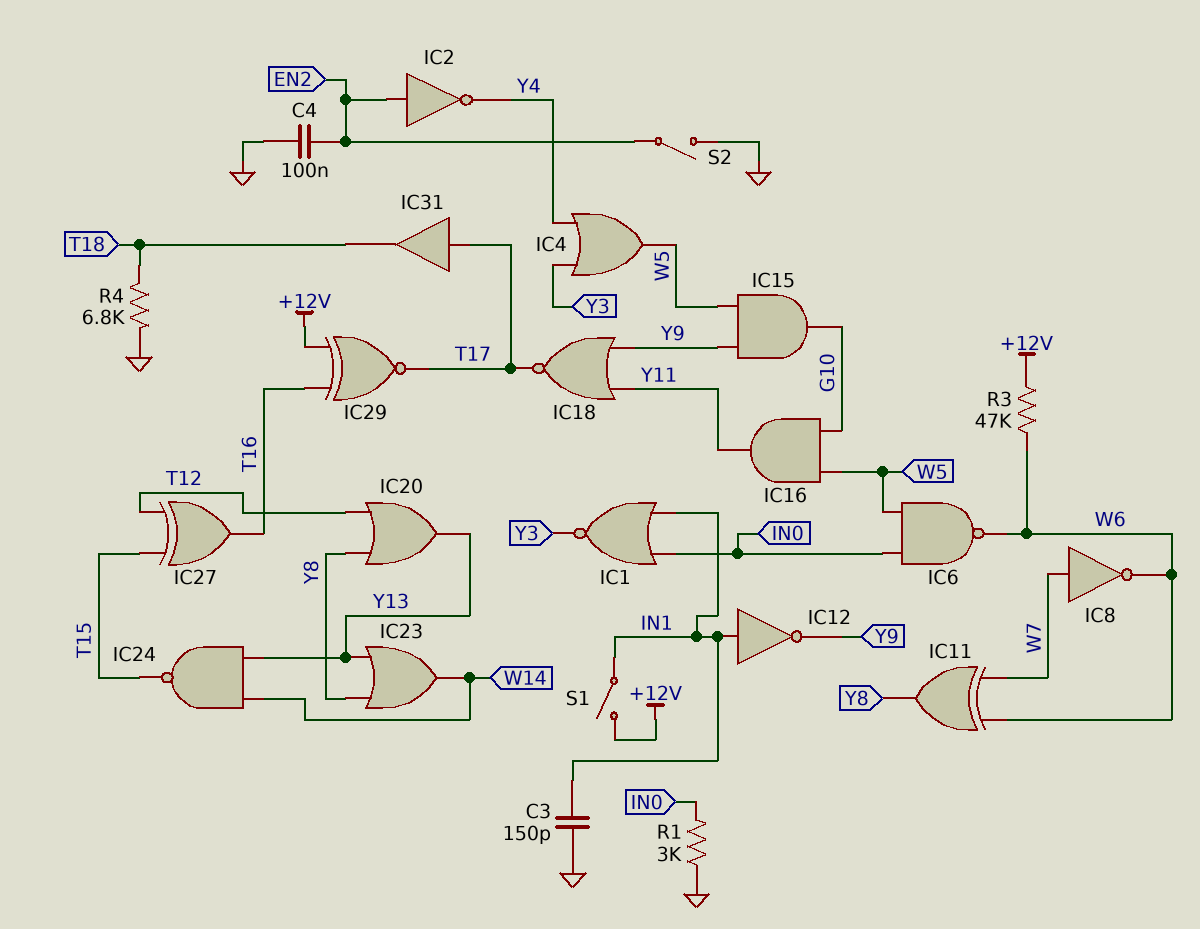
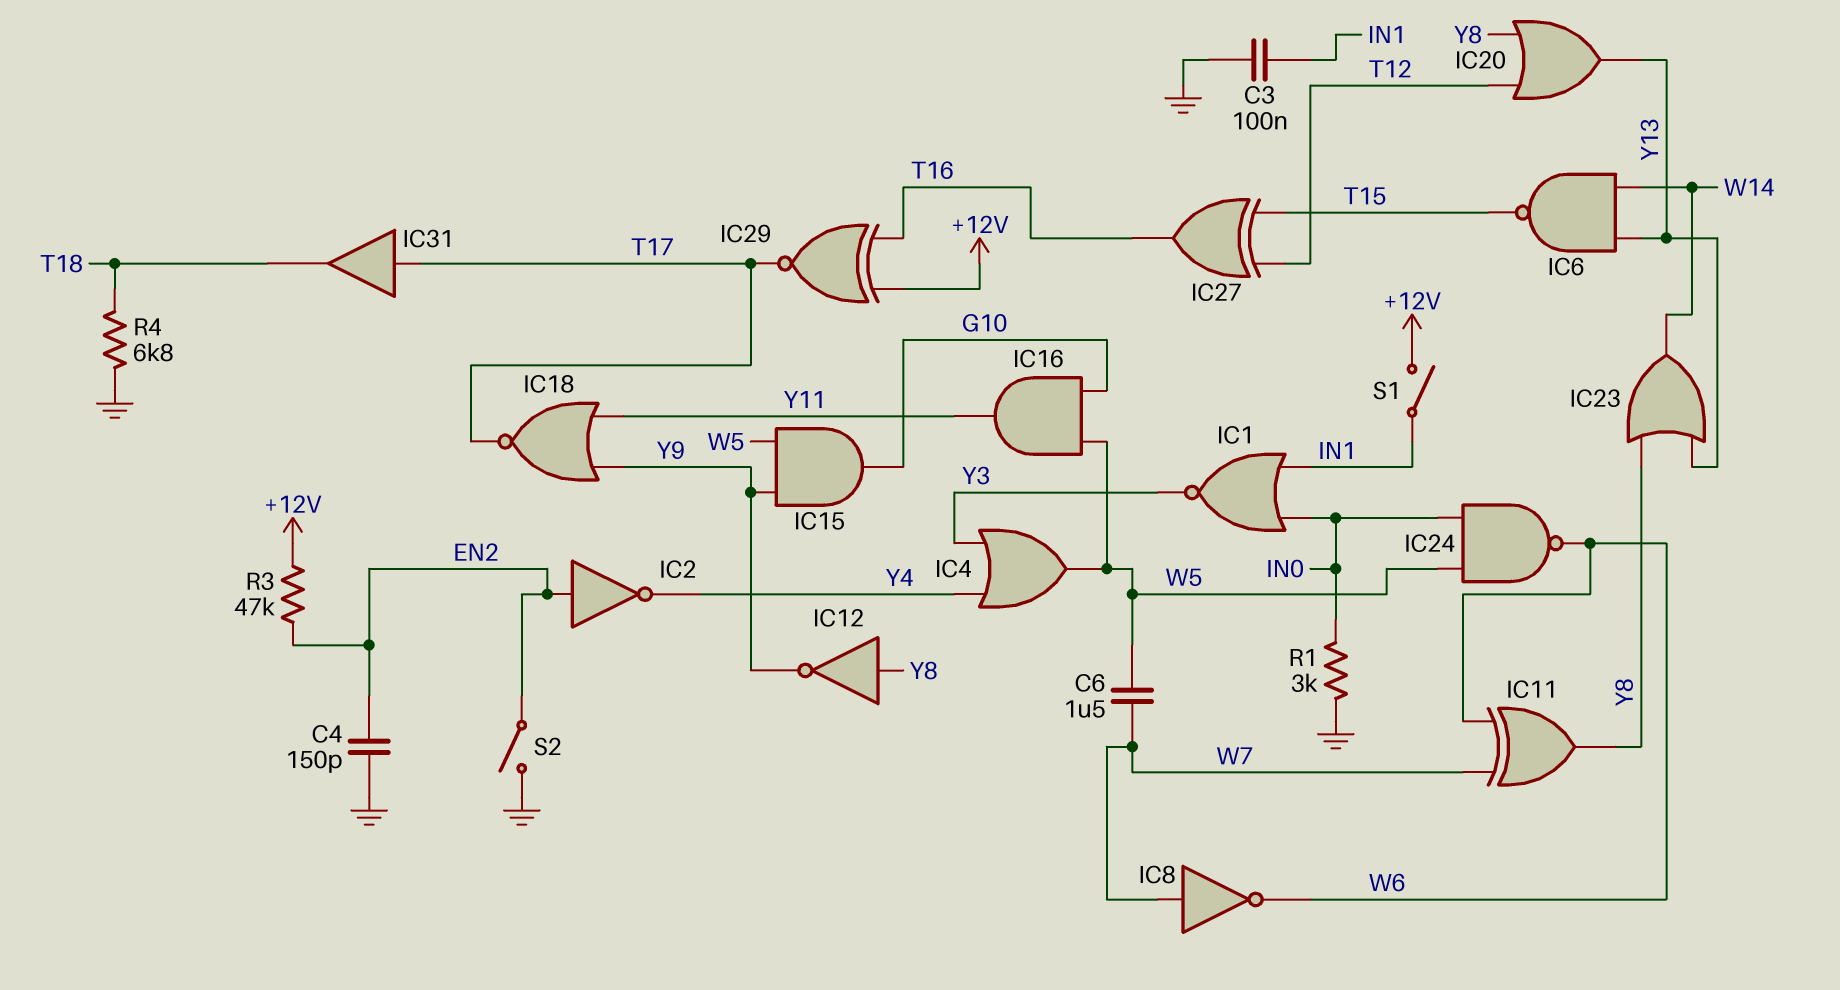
C3: 150pF (GND, IN1) -> 100nF (GND, IN1)
C4: 100nF (EN2, GND) -> 150pF (EN2, GND)
C6: none -> 1.5uF (W5, W7)
IC6: NAND (in IN0, in W5, out W6) -> NAND (in W14, in Y13, out T15)
IC12: NOT (in IN1, out Y9) -> NOT (in Y8, out Y9)
IC24: NAND (in W14, in Y13, out T15) -> NAND (in IN0, in W5, out W6)
R3: 47k (+12V, W6) -> 47k (+12V, EN2)

